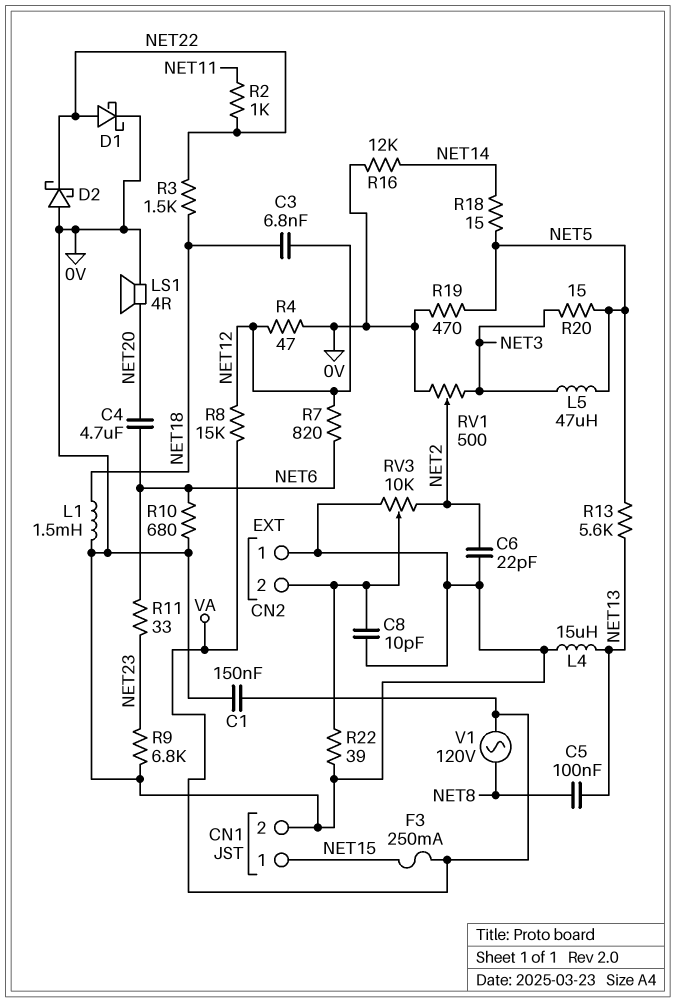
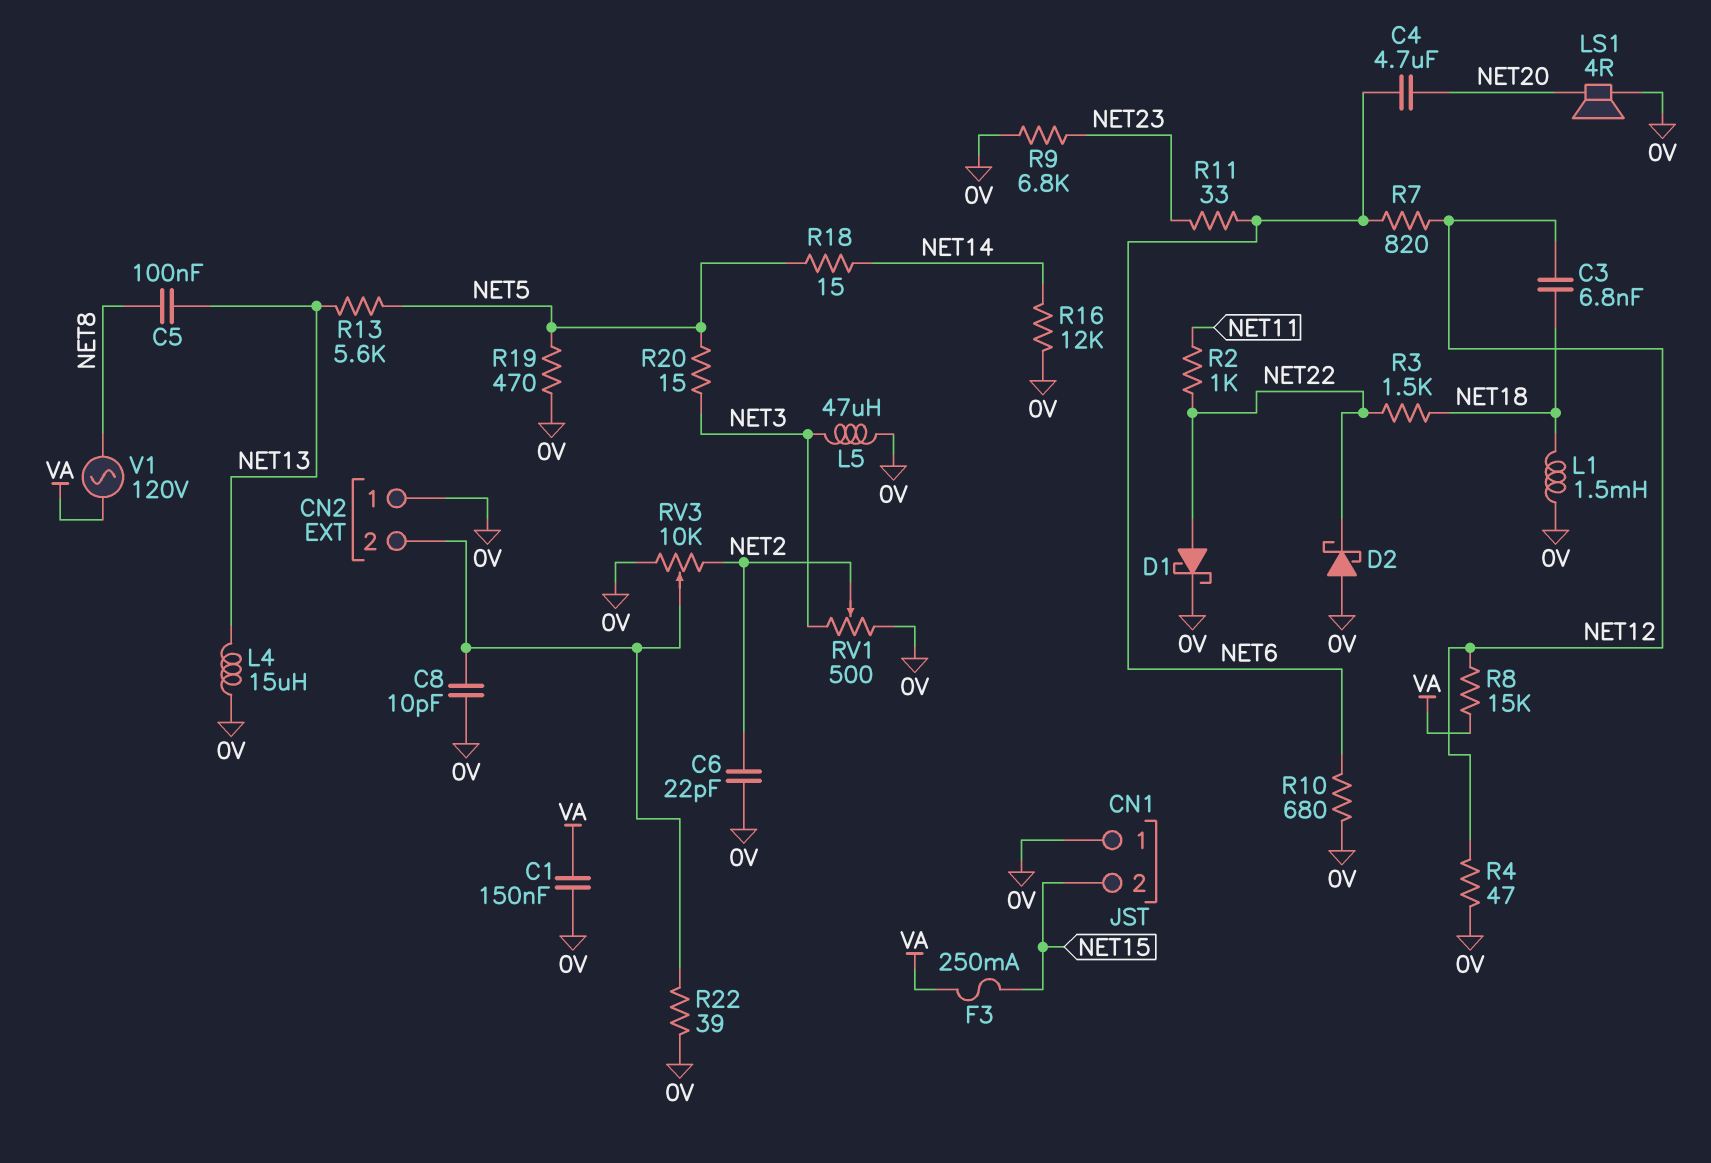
CN1 pin 1: NET15 -> 0V
CN1 pin 2: 0V -> NET15
L5: 47uH (NET3, NET5) -> 47uH (0V, NET3)

